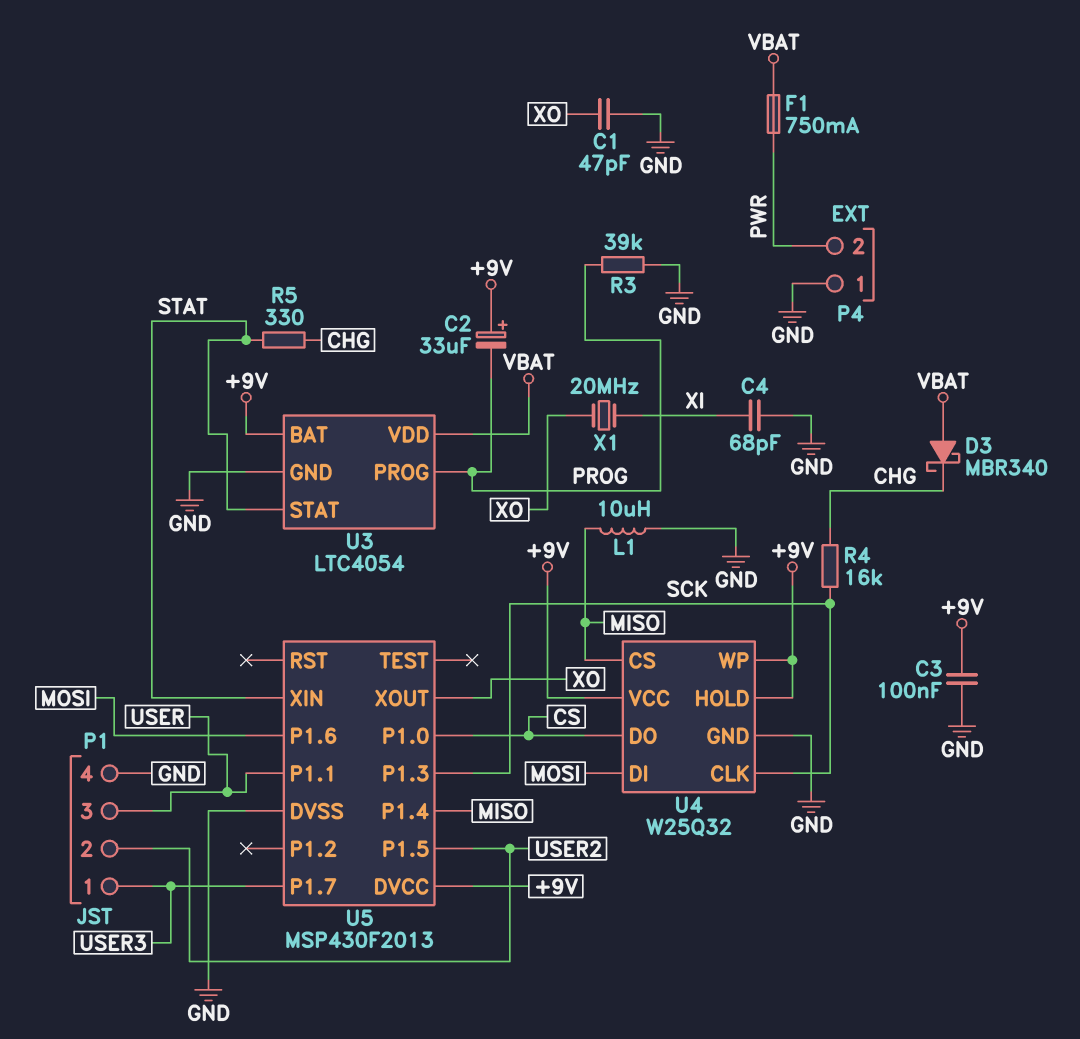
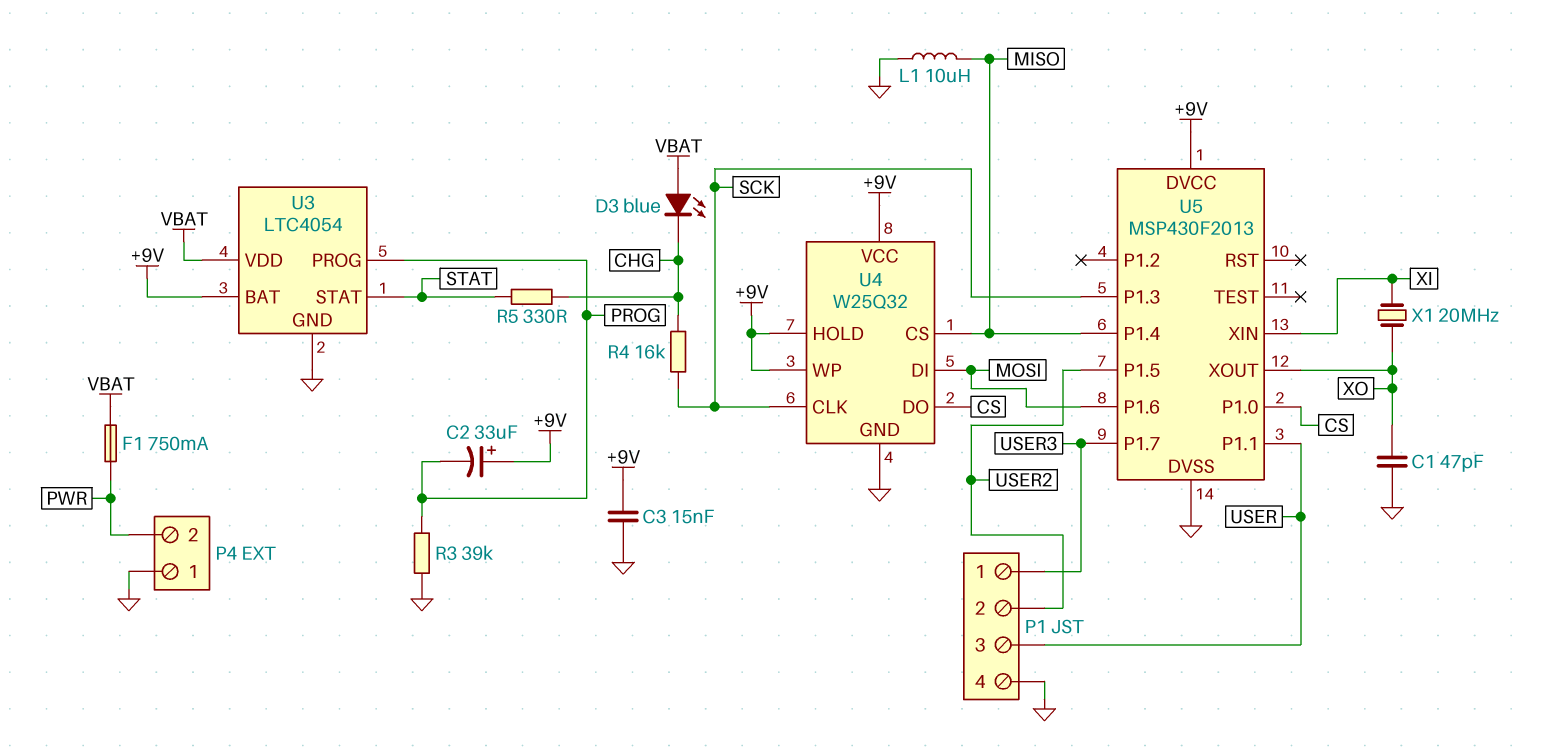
C3: 100nF (+9V, GND) -> 15nF (+9V, GND)
C4: 68pF (GND, XI) -> none
D3: schottky MBR340 (A VBAT, K CHG) -> LED blue (A VBAT, K CHG)
U5 pin XIN: STAT -> XI

